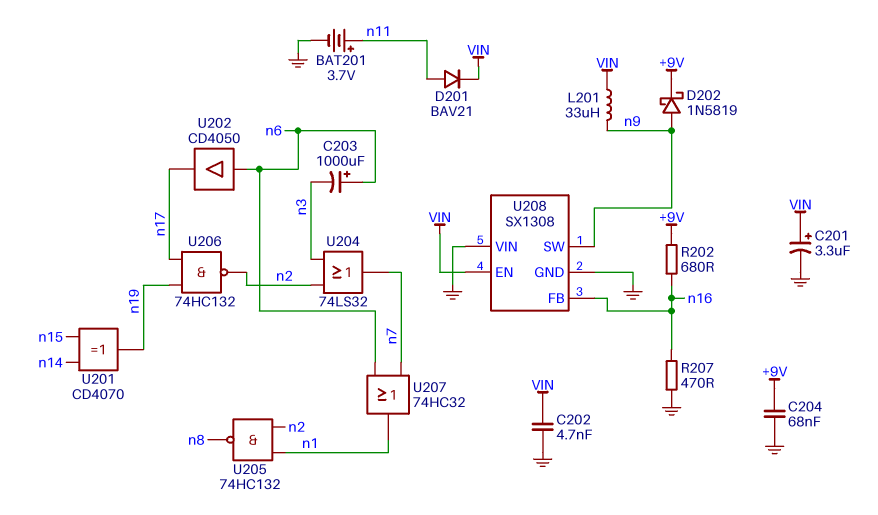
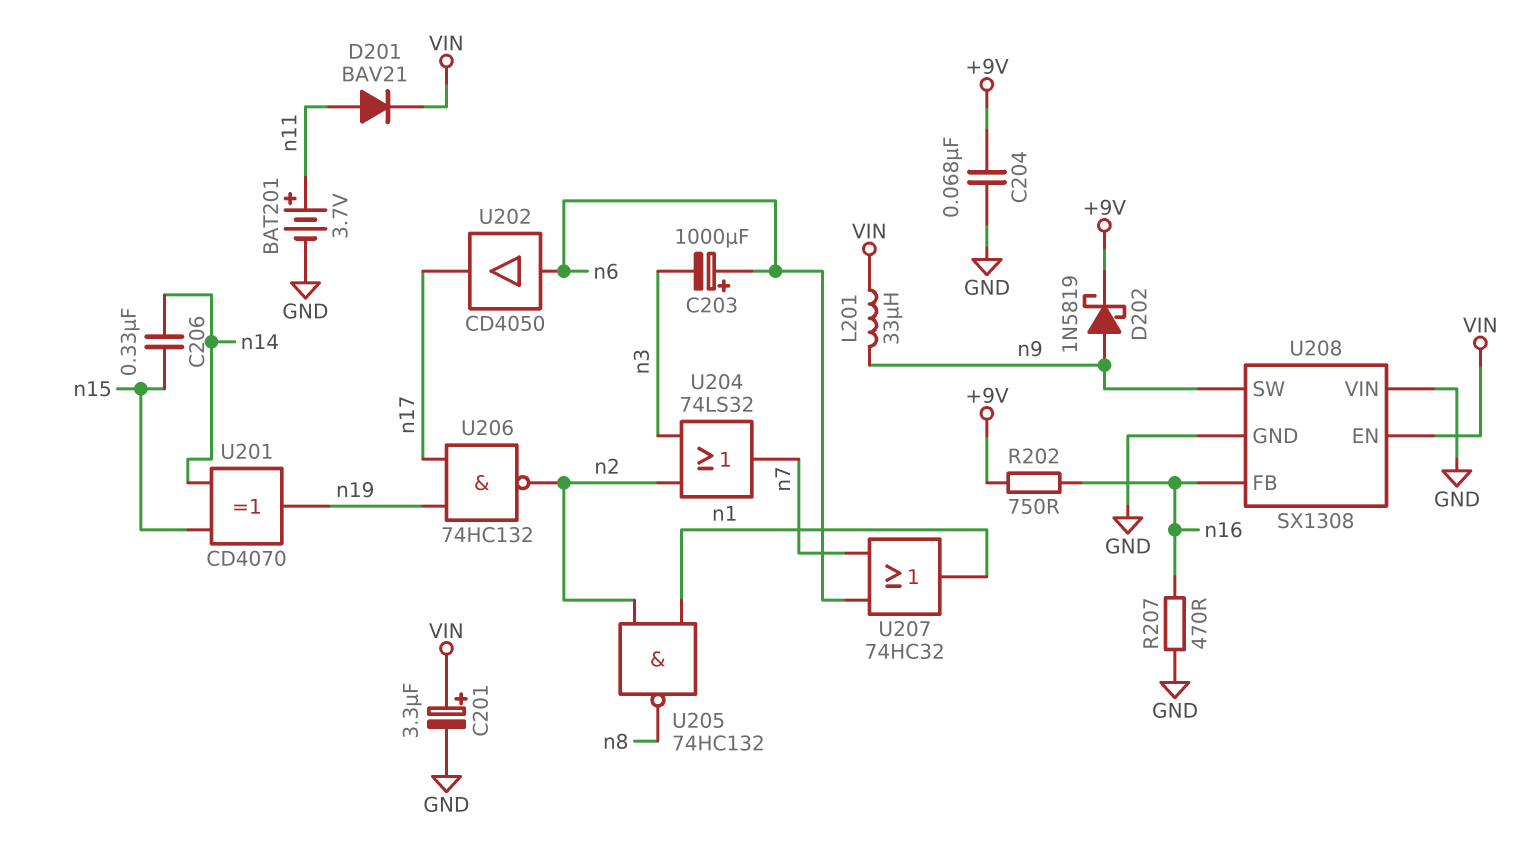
C202: 4.7nF (GND, VIN) -> none
C206: none -> 330nF (n14, n15)
R202: 680 (+9V, n16) -> 750 (+9V, n16)

